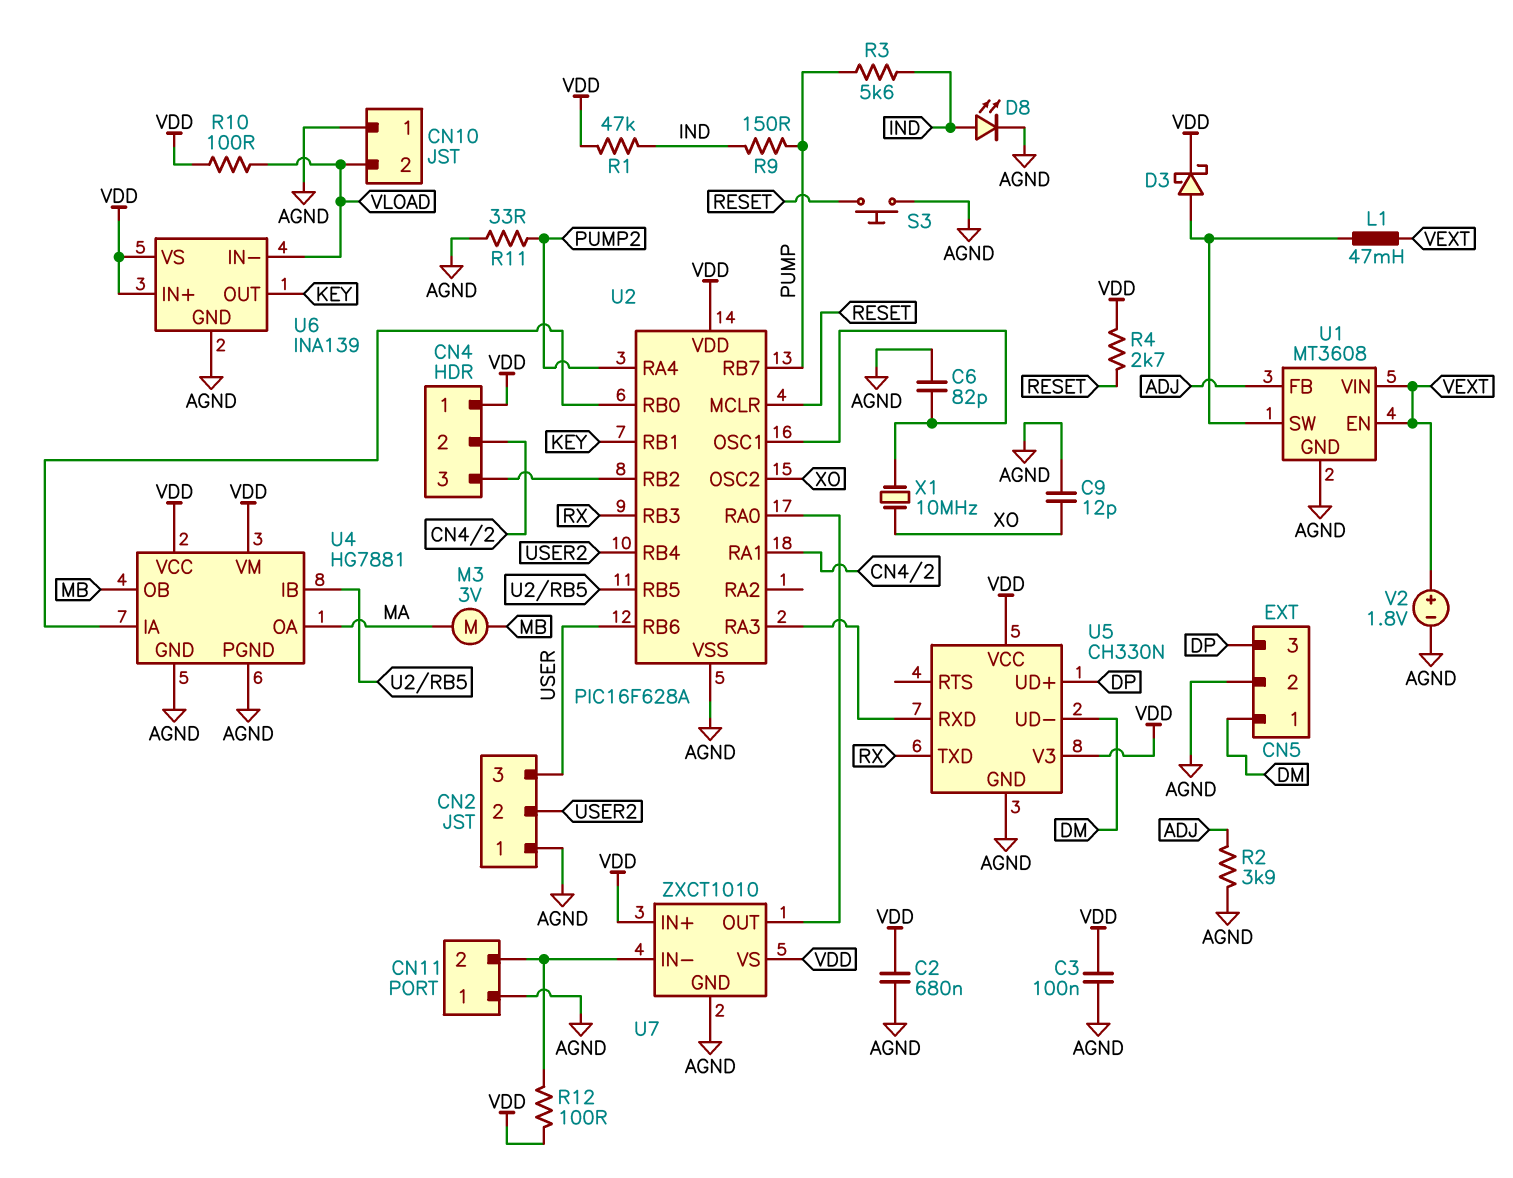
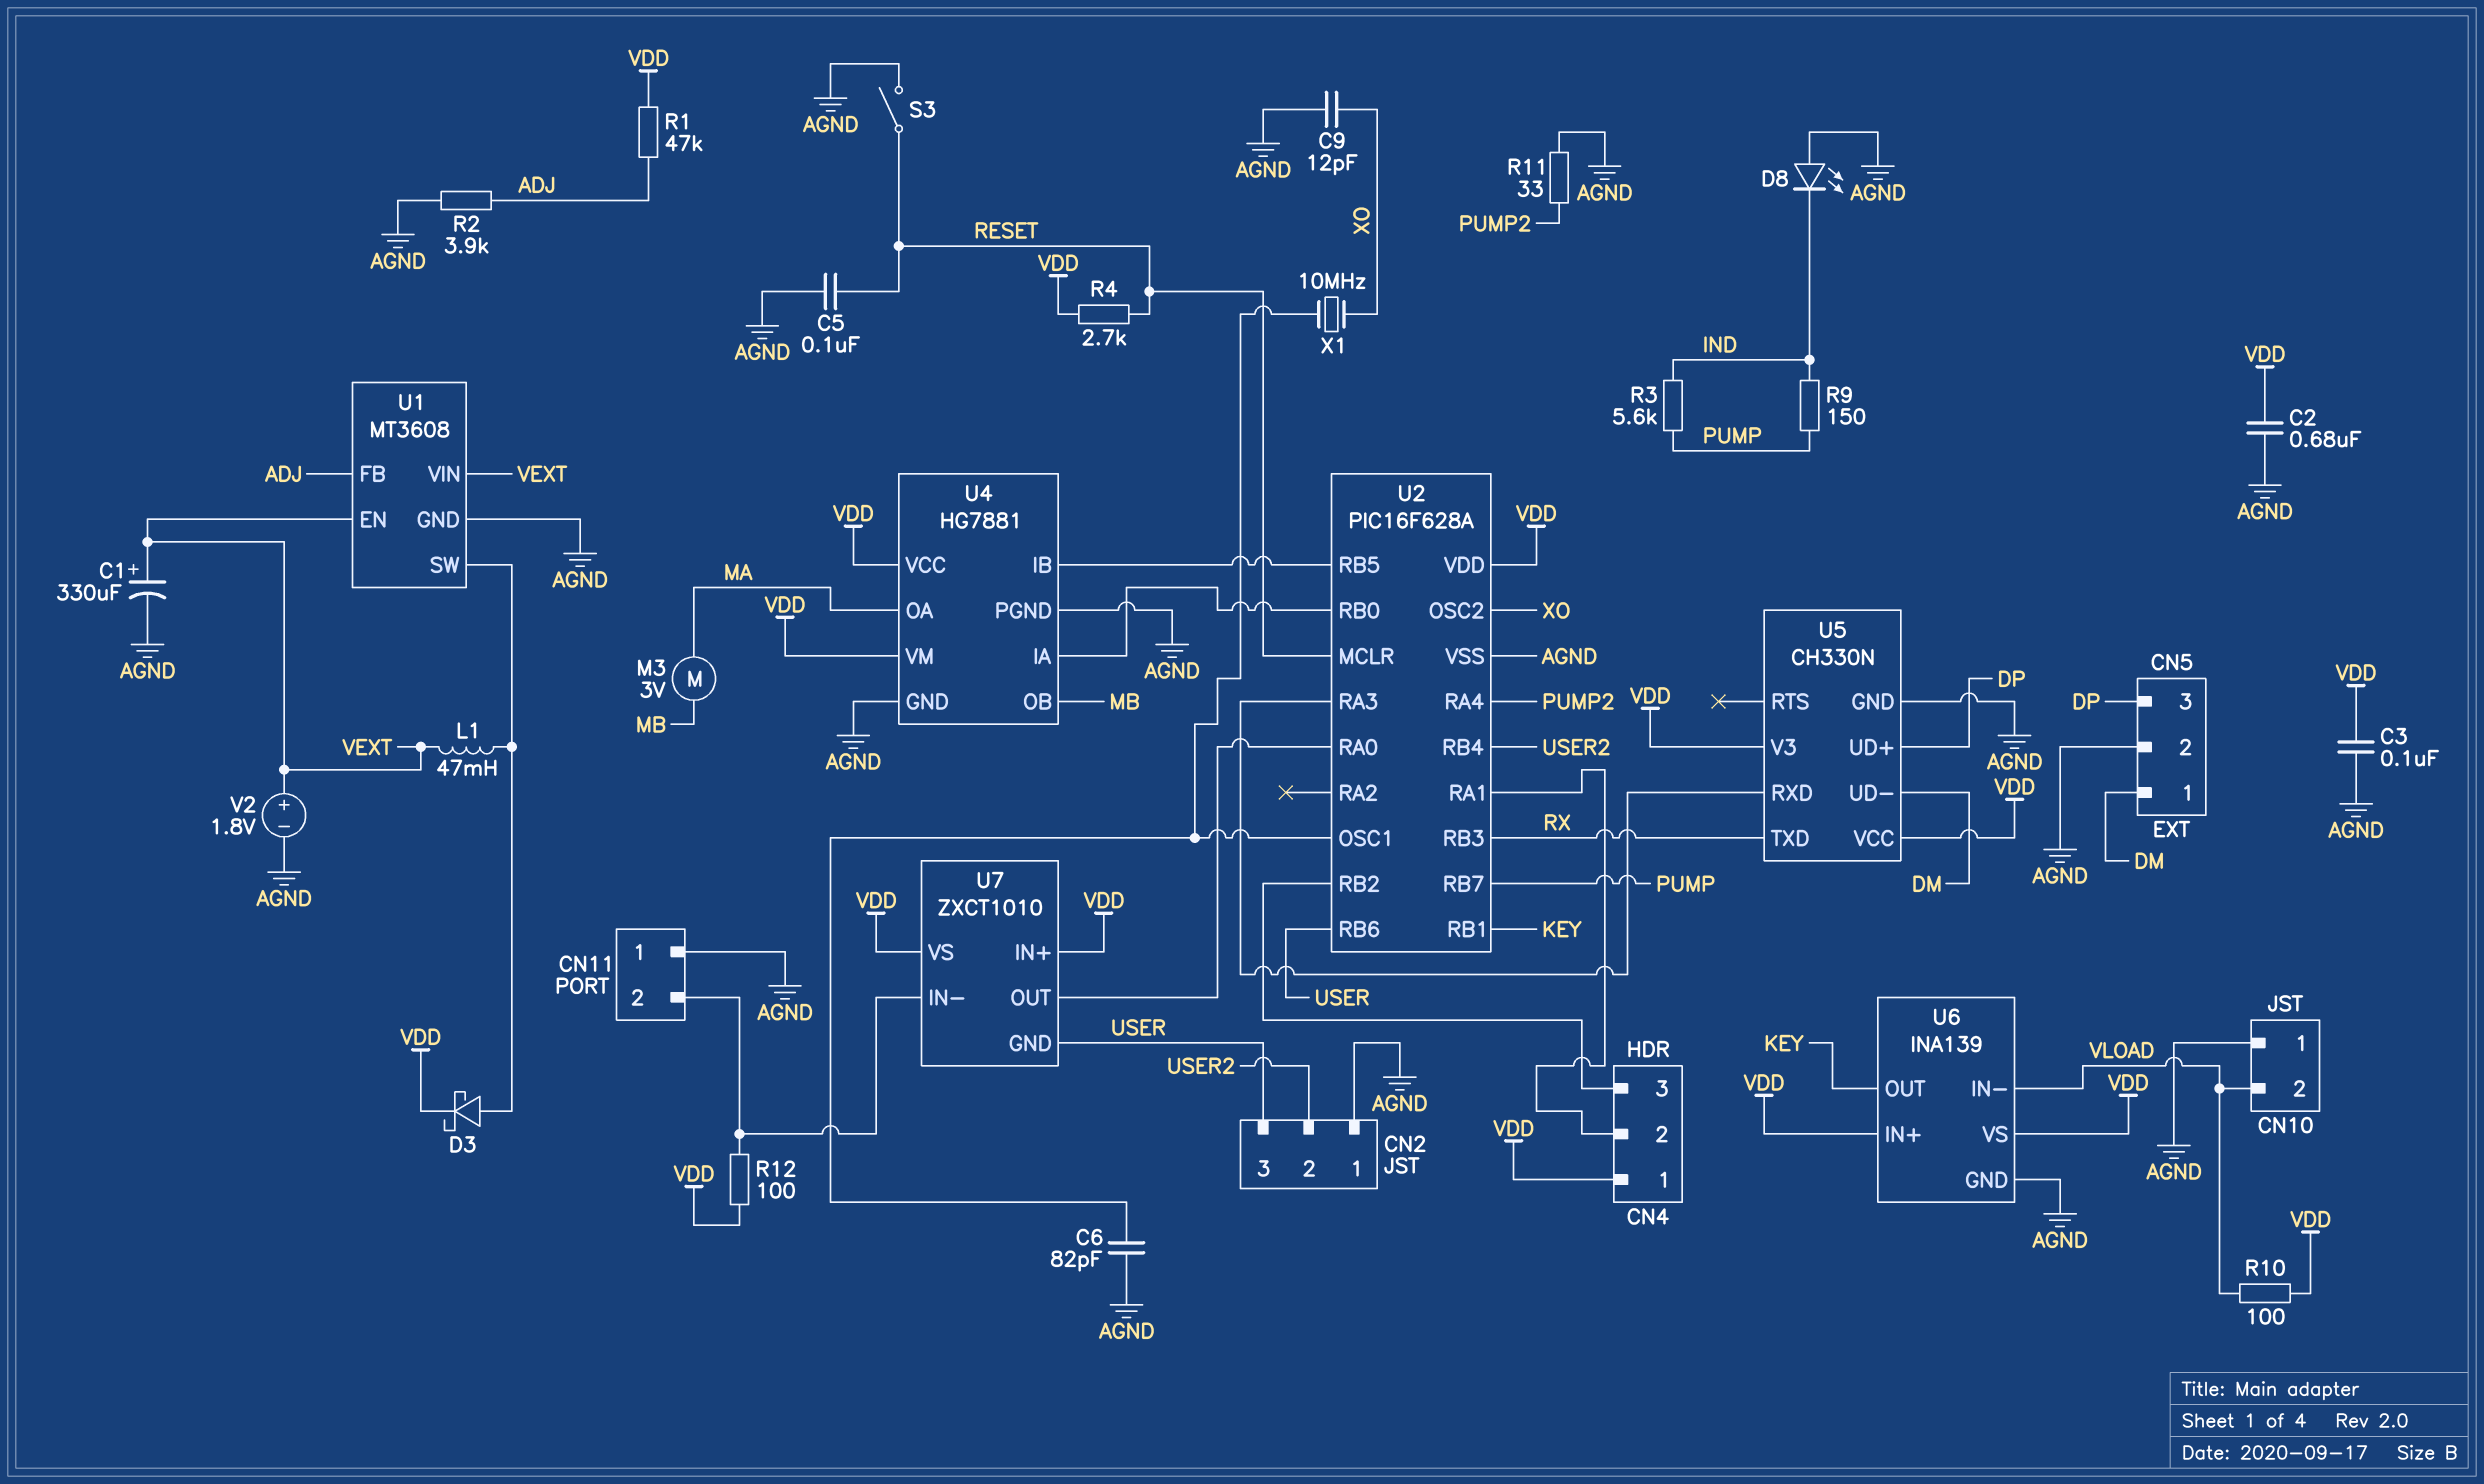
C1: none -> 330uF (plus VEXT, minus AGND)
C5: none -> 100nF (AGND, RESET)
D8: LED (A IND, K AGND) -> LED (A AGND, K IND)
R1: 47k (IND, VDD) -> 47k (ADJ, VDD)
S3: button (AGND, RESET) -> switch (AGND, RESET)
U7 pin GND: AGND -> USER

